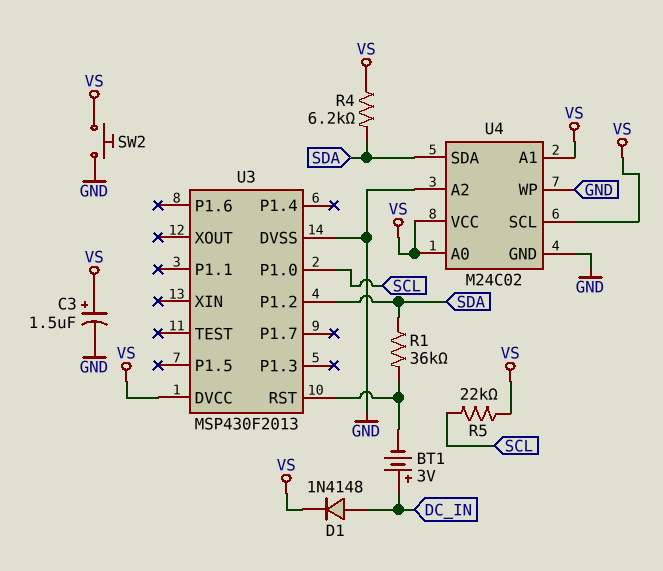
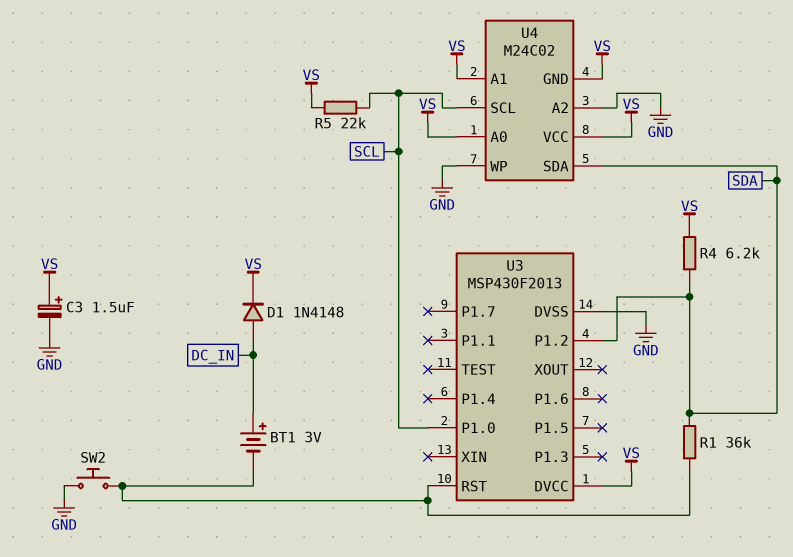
SW2: button (GND, VS) -> button (GND, U3/RST)
U4 pin GND: GND -> VS
U4 pin SCL: VS -> SCL

